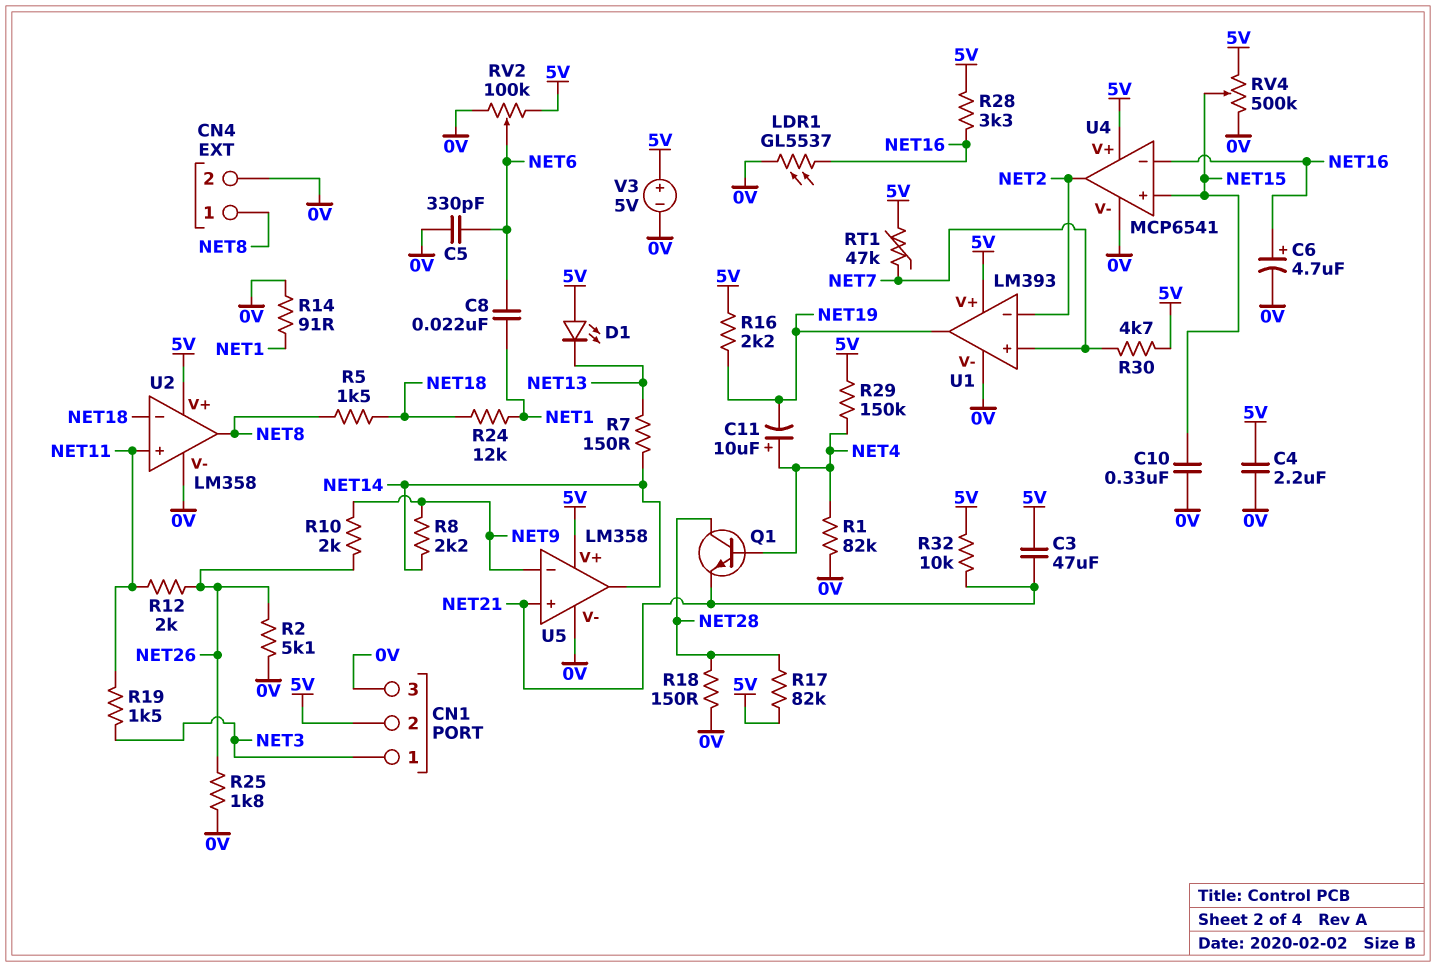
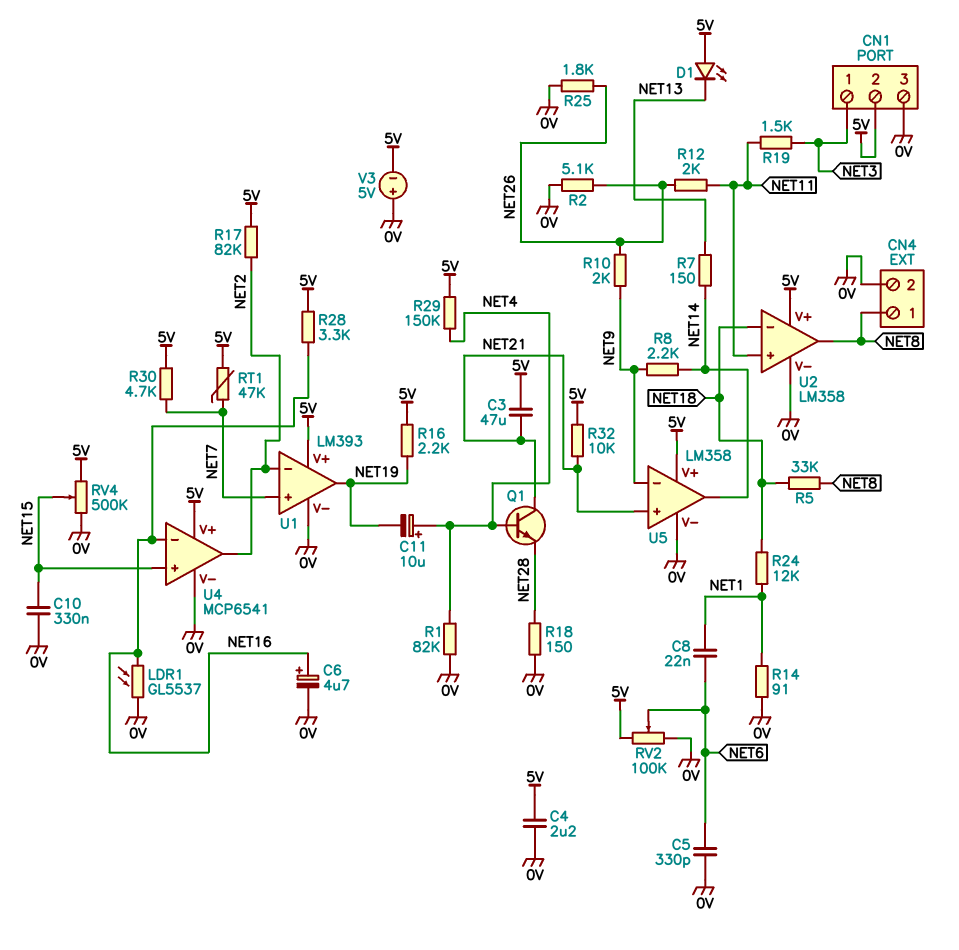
Q1: NPN (B NET4, C NET28, E NET21) -> NPN (B NET4, C NET21, E NET28)
R5: 1.5k (NET8, NET18) -> 33k (NET8, NET18)
R17: 82k (5V, NET28) -> 82k (5V, NET2)
V3: 5V (plus 5V, minus 0V) -> 5V (plus 0V, minus 5V)

